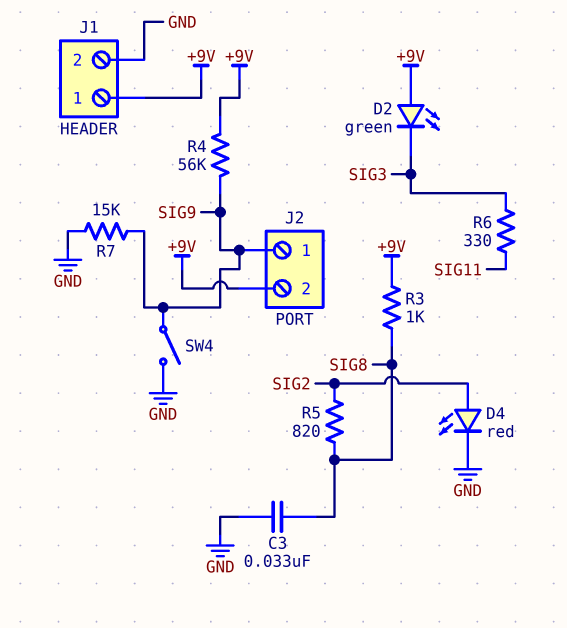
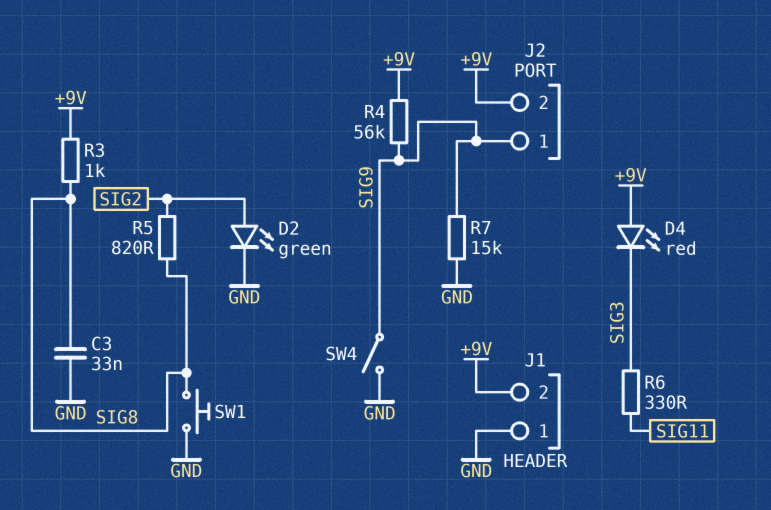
D2: LED green (A +9V, K SIG3) -> LED green (A SIG2, K GND)
D4: LED red (A SIG2, K GND) -> LED red (A +9V, K SIG3)
J1 pin 1: +9V -> GND
J1 pin 2: GND -> +9V
SW1: none -> button (GND, SIG8)

